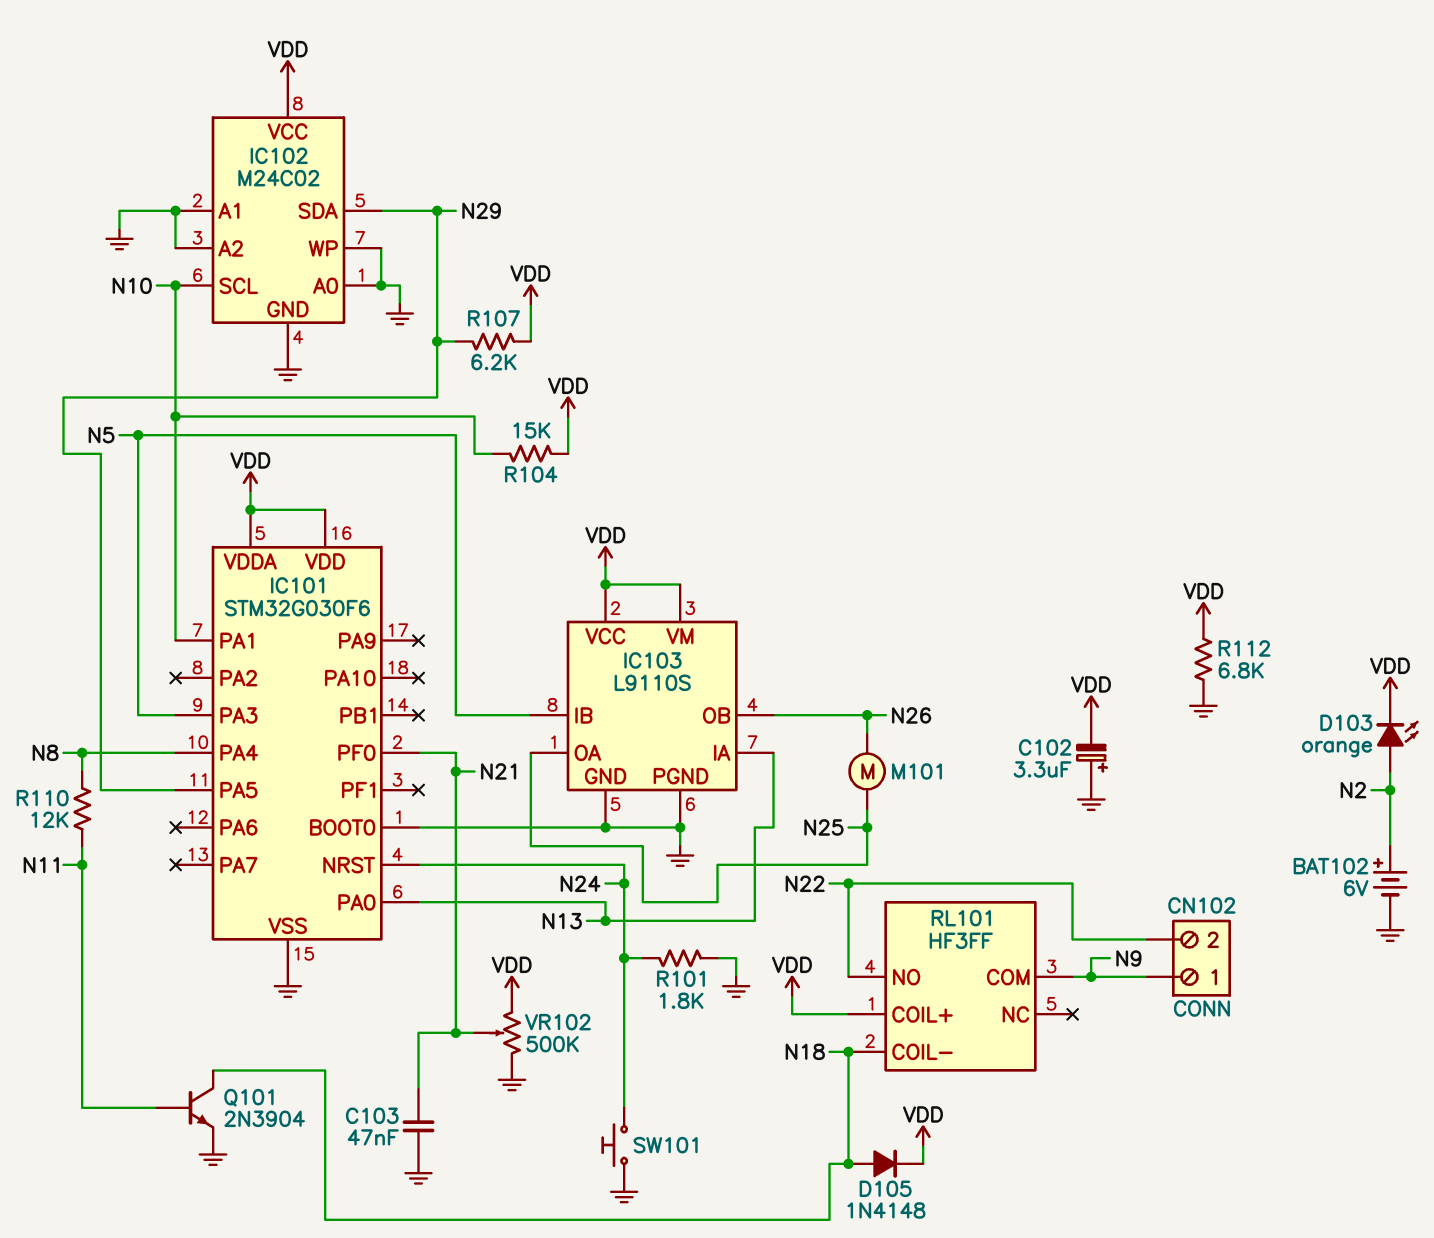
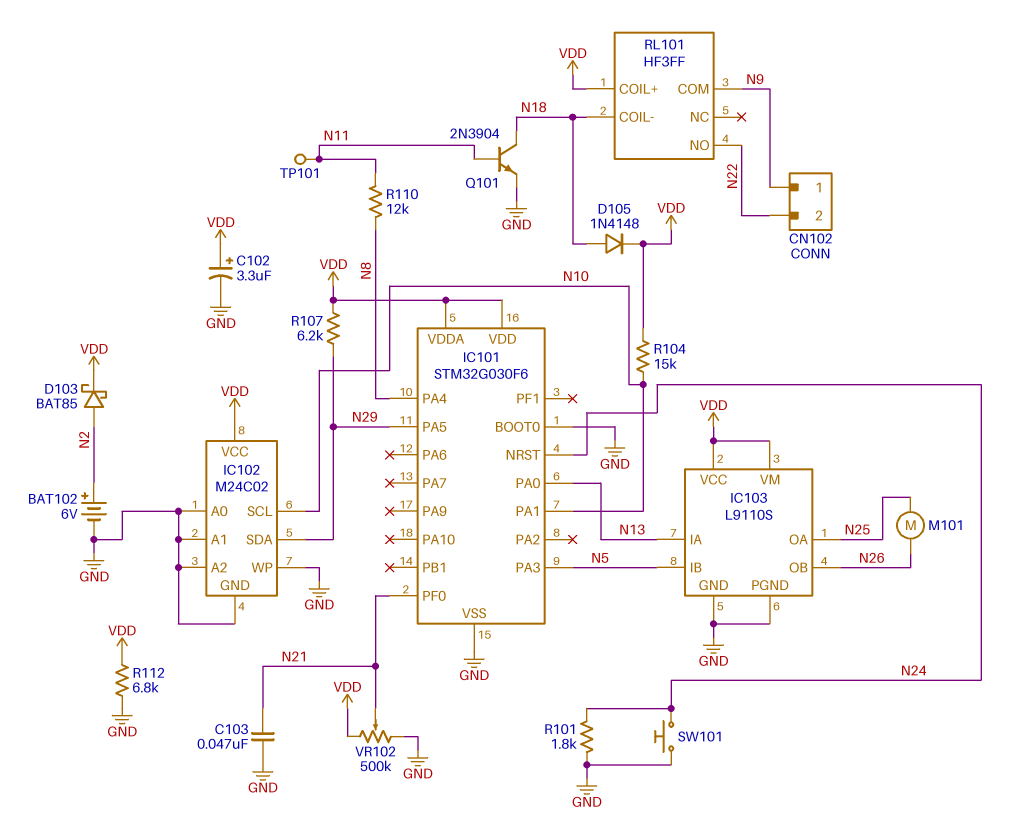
C102: 3.3uF (plus GND, minus VDD) -> 3.3uF (plus VDD, minus GND)
D103: LED orange (A N2, K VDD) -> schottky BAT85 (A N2, K VDD)
TP101: none -> test point (N11)

